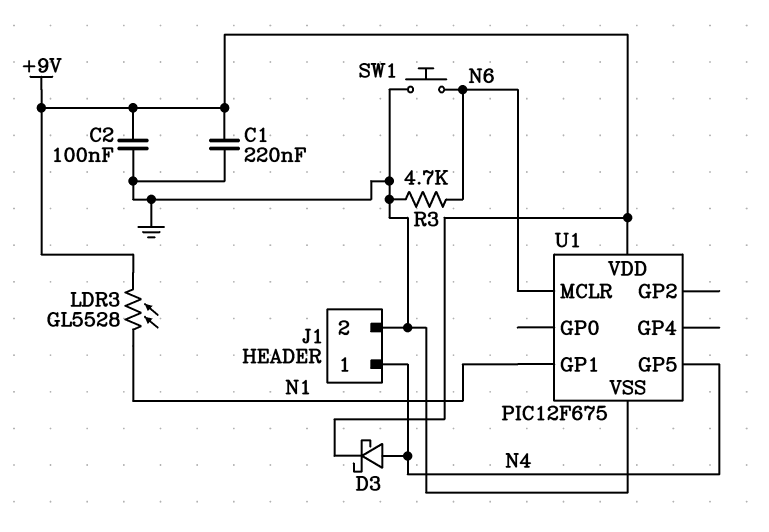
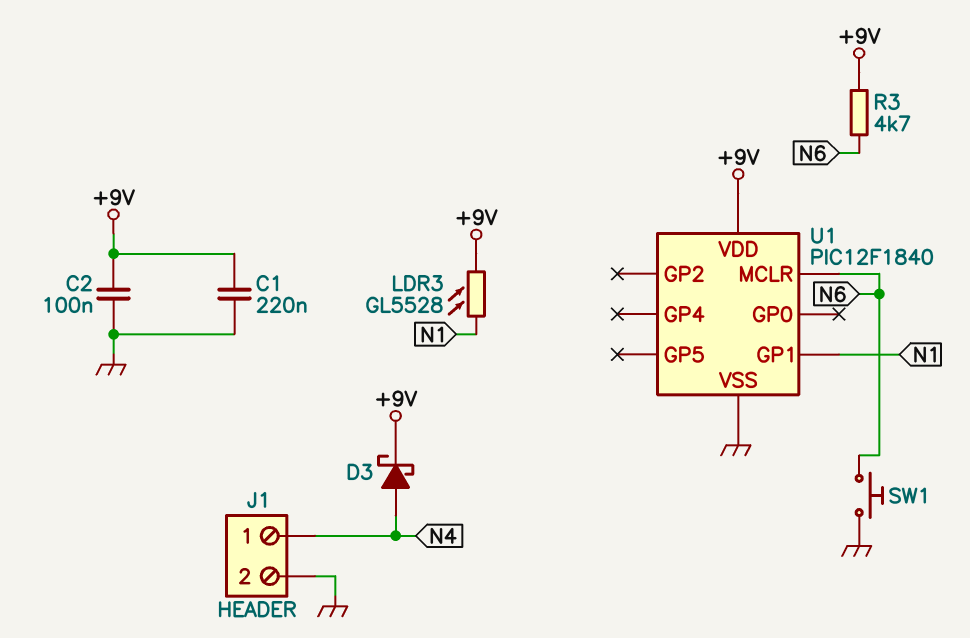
R3: 4.7k (GND, N6) -> 4.7k (+9V, N6)
U1: PIC12F675 -> PIC12F1840
U1 pin GP5: N4 -> none

